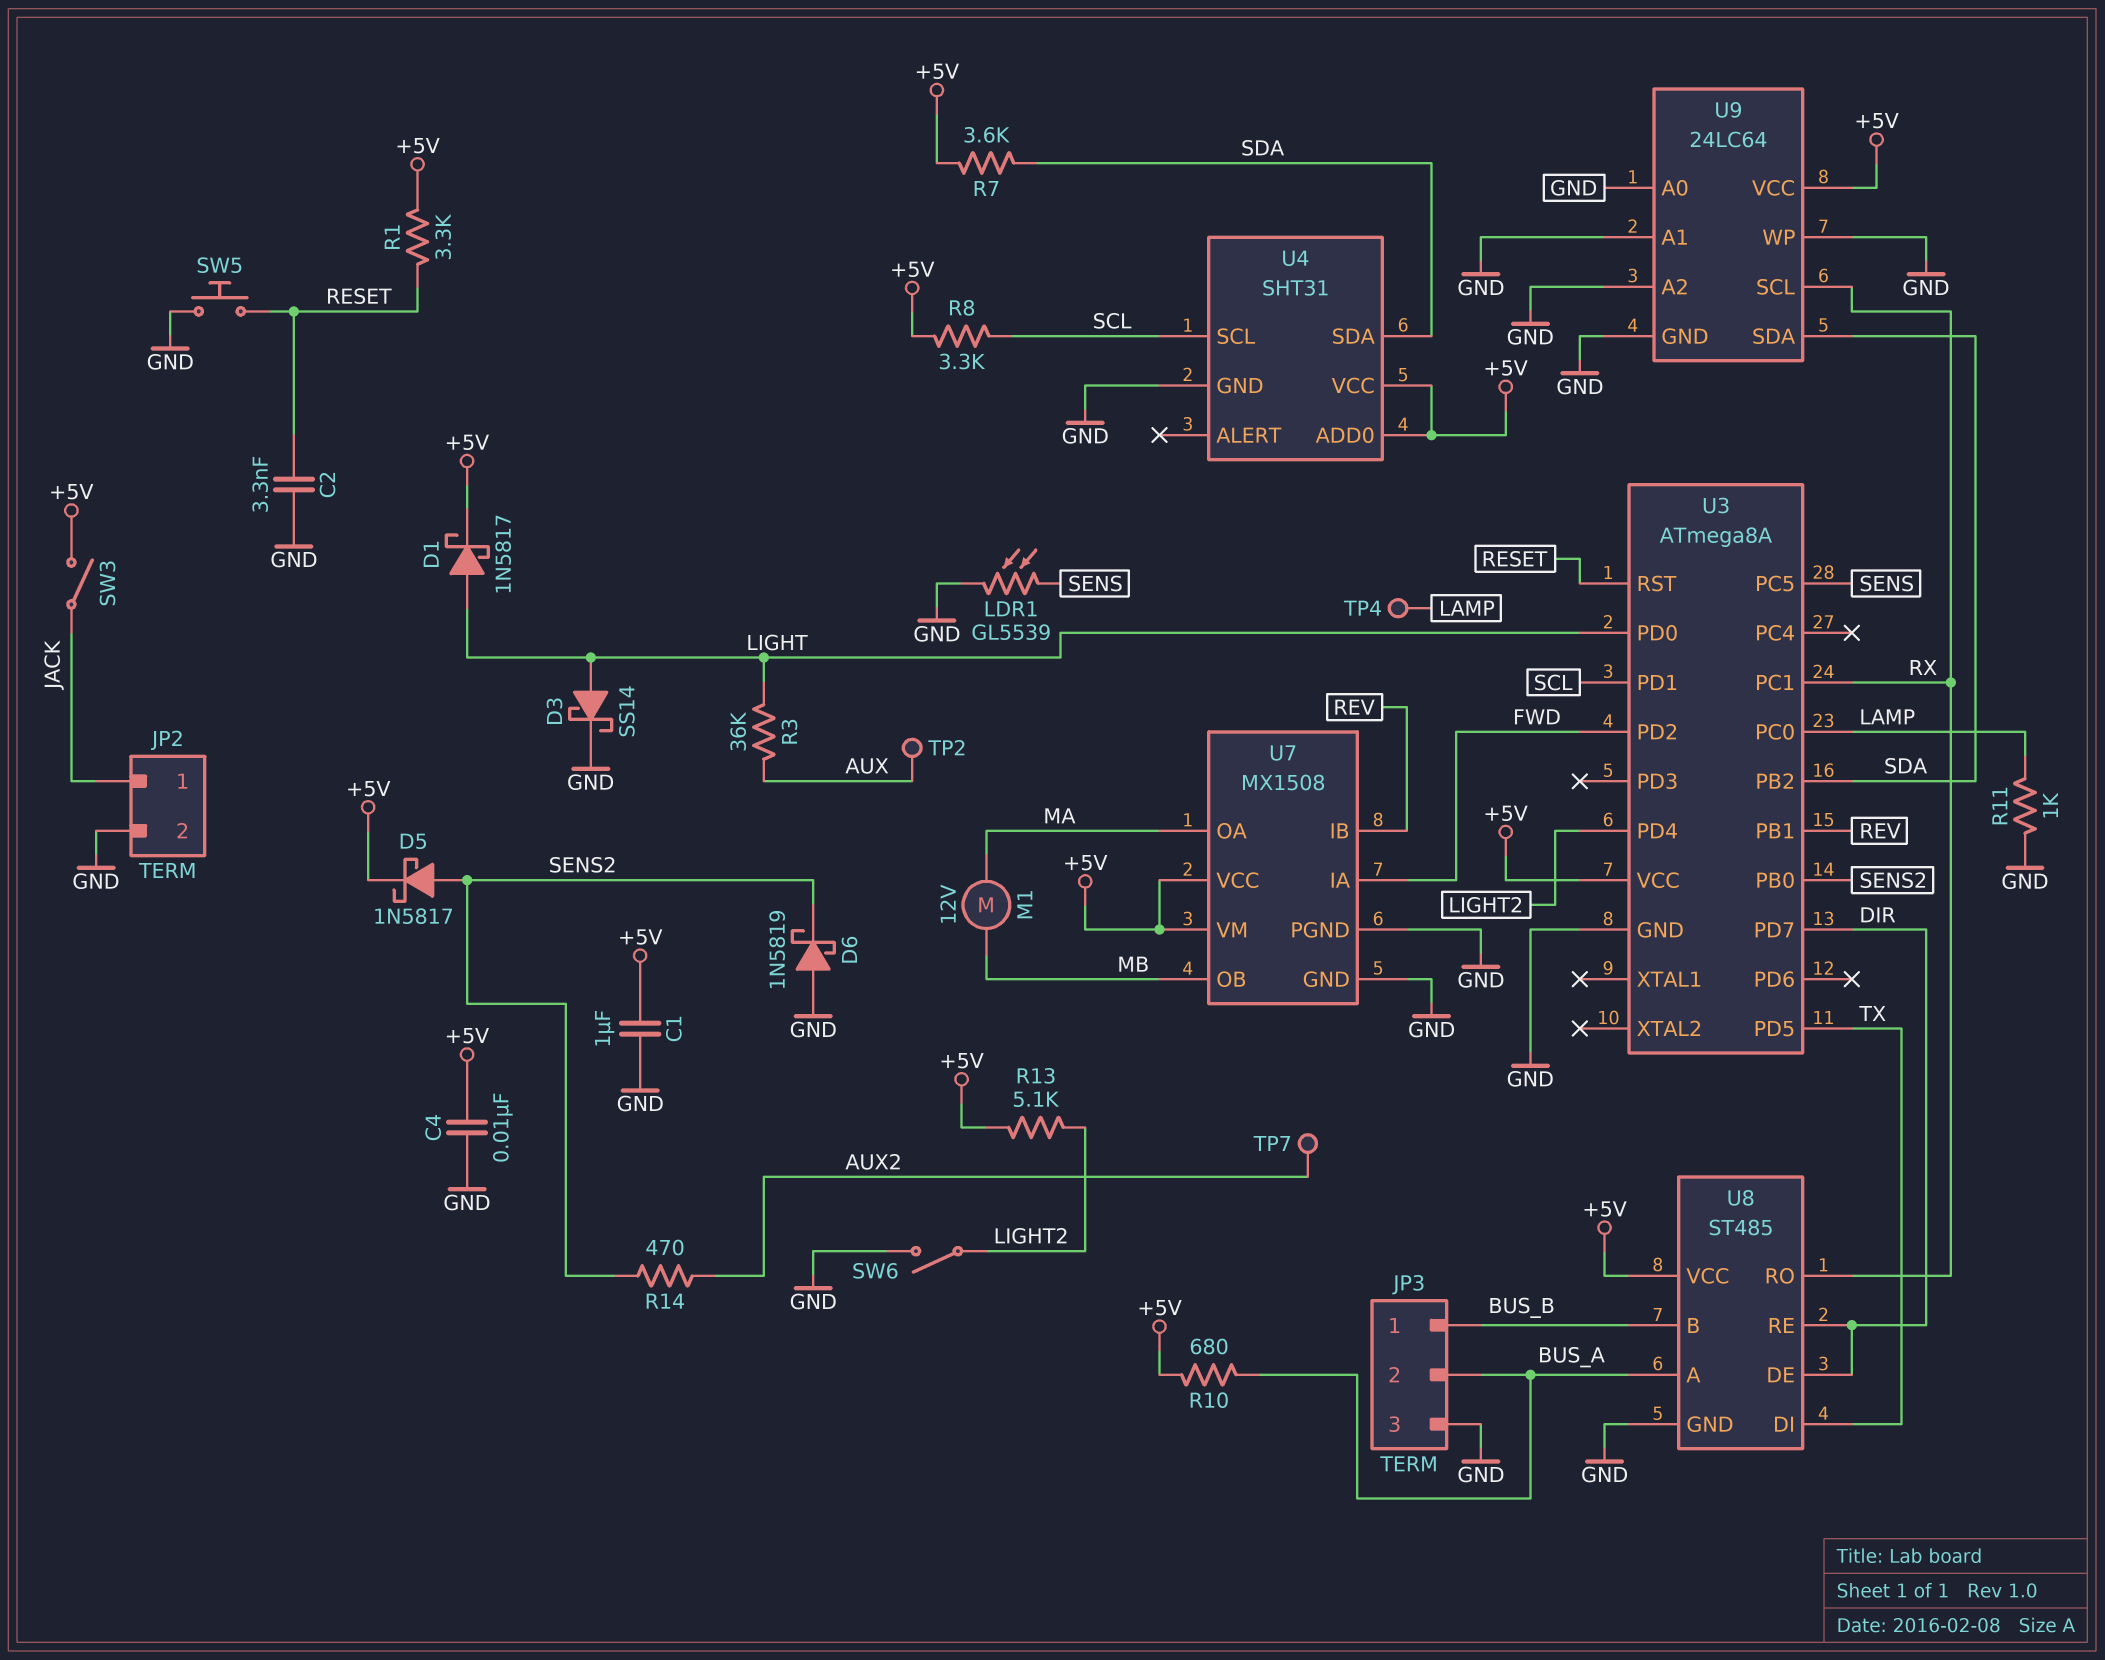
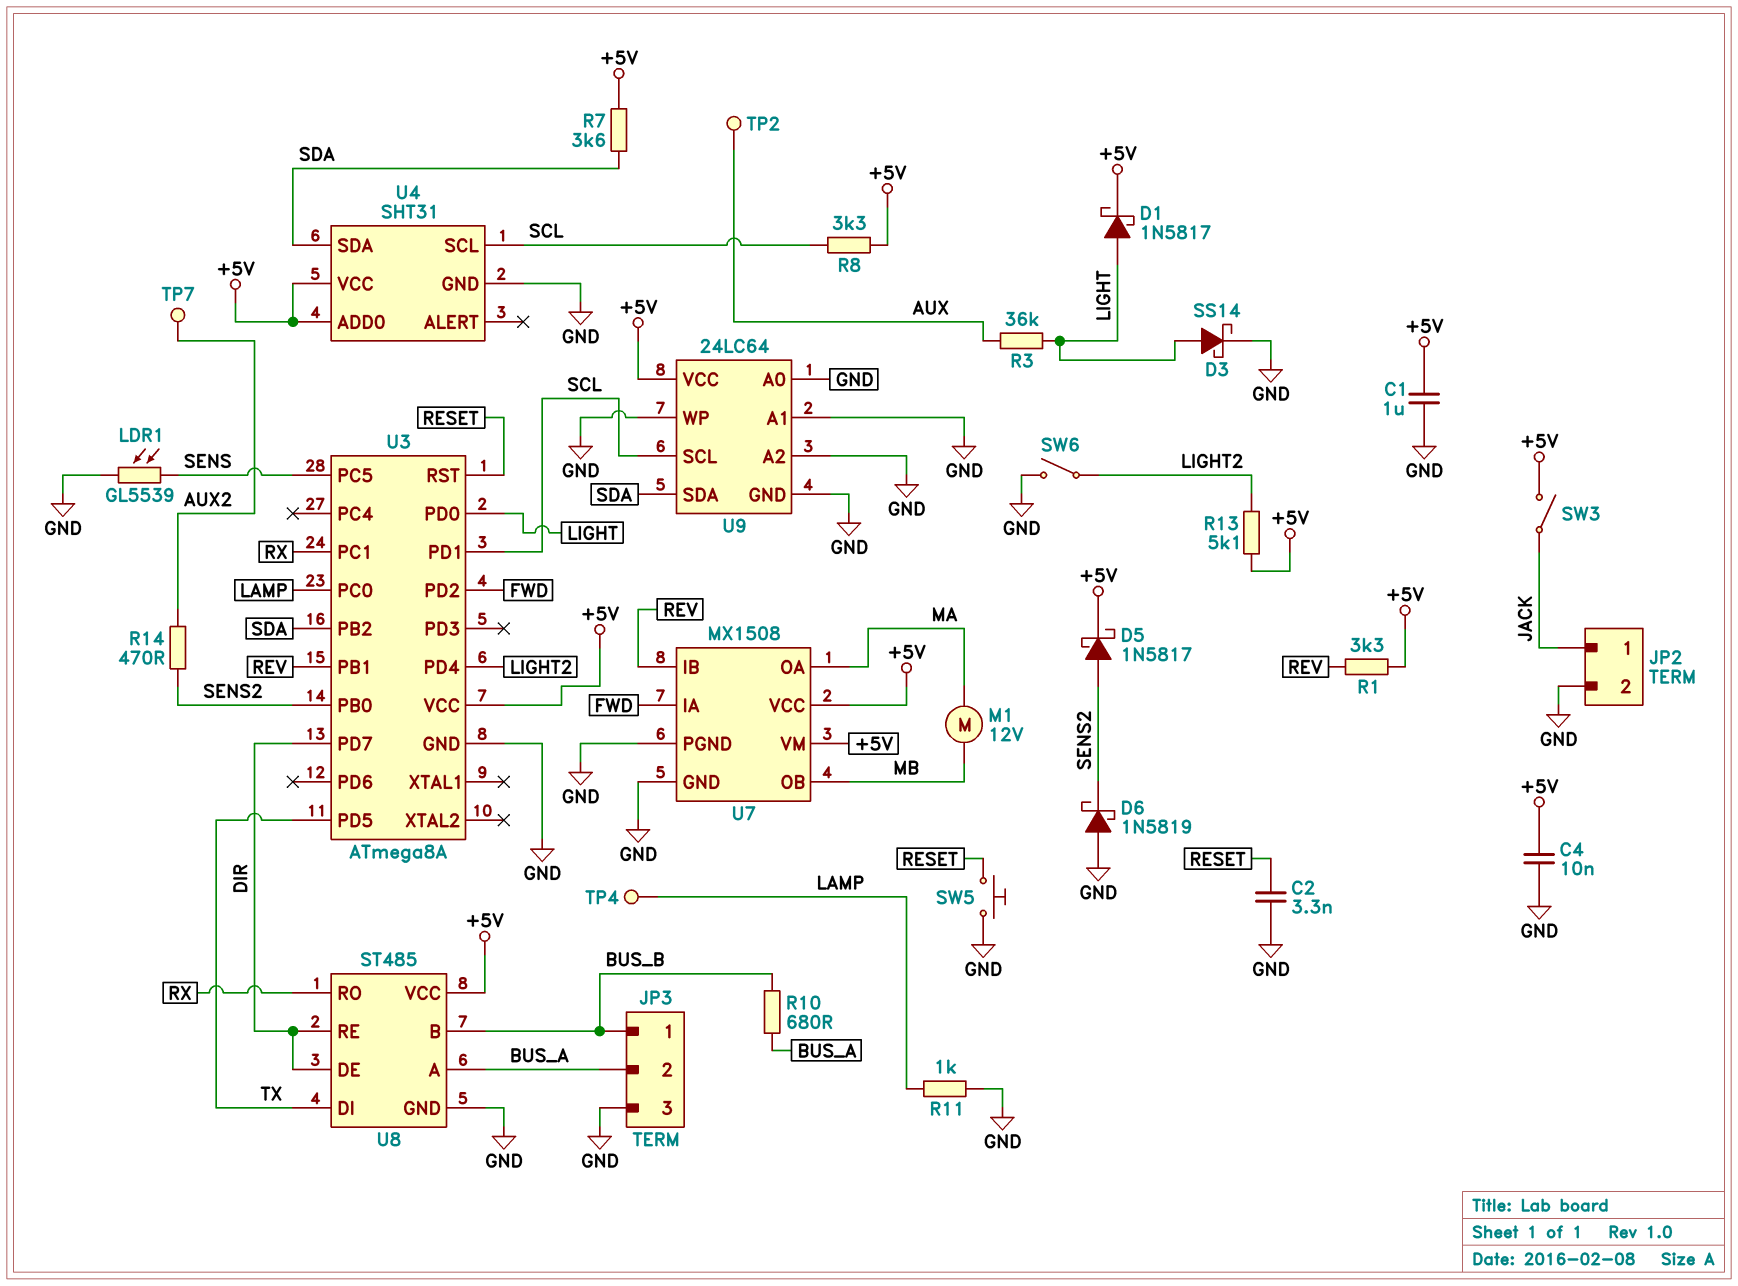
R1: 3.3k (+5V, RESET) -> 3.3k (+5V, REV)
R10: 680 (+5V, BUS_A) -> 680 (BUS_A, BUS_B)
U9 pin SCL: RX -> SCL

